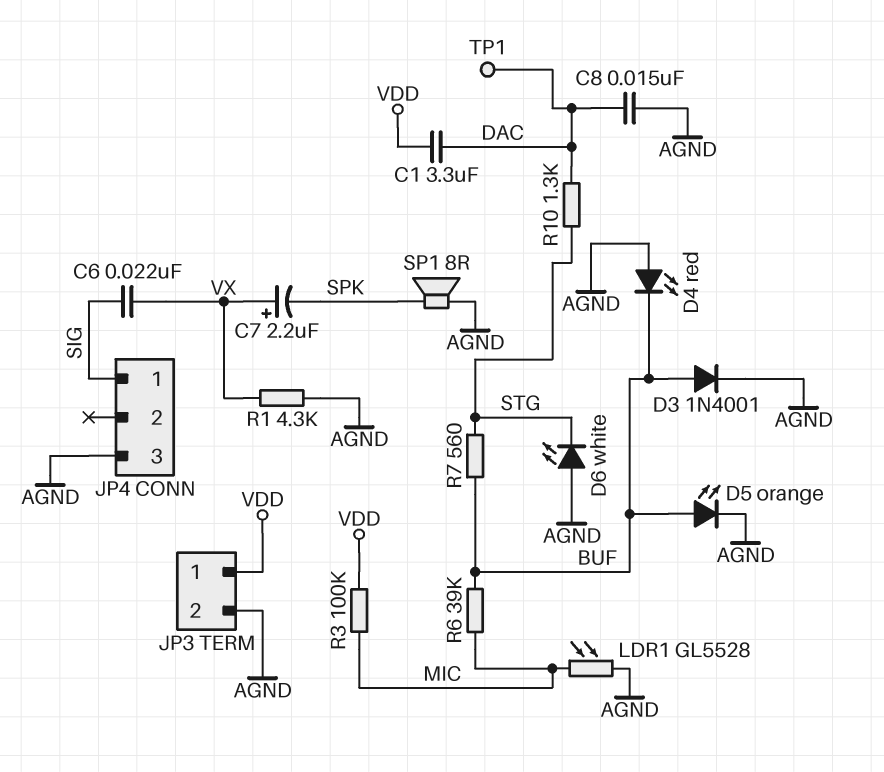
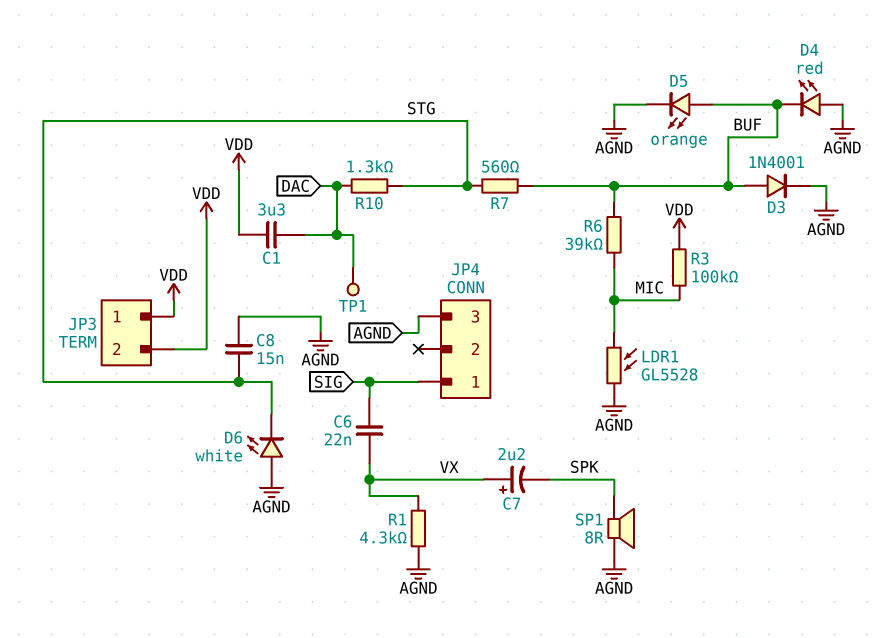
C8: 15nF (AGND, DAC) -> 15nF (AGND, STG)
JP3 pin 2: AGND -> VDD

